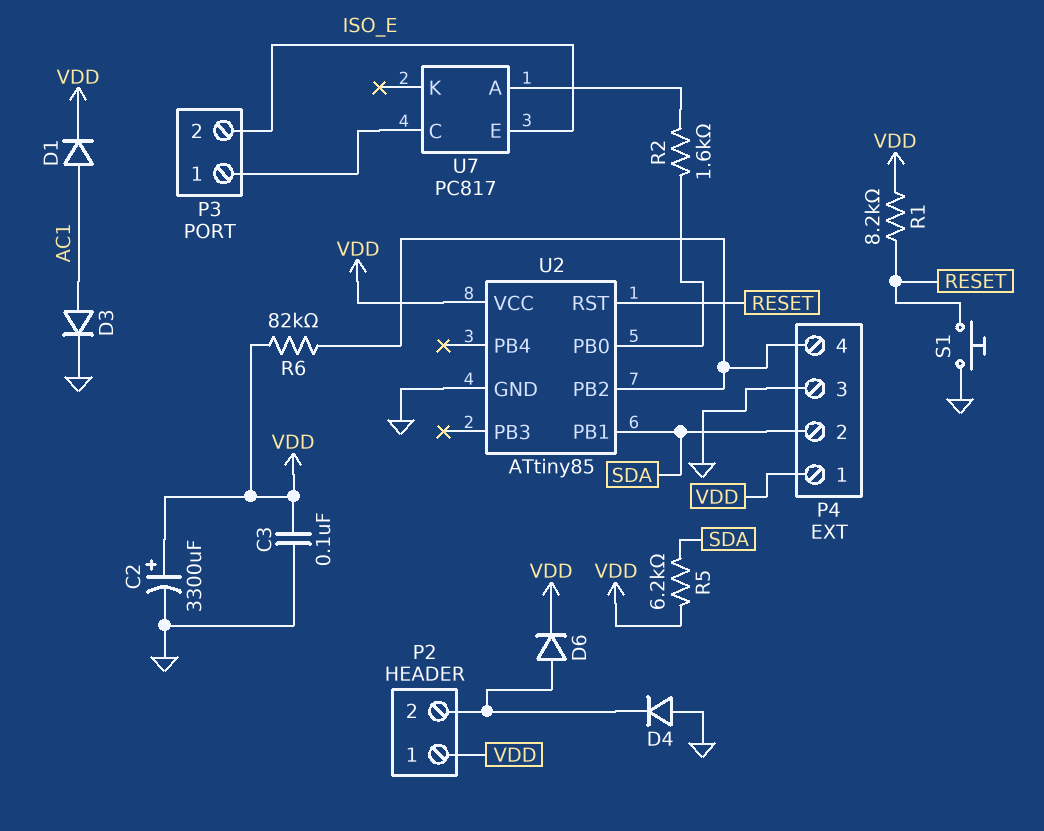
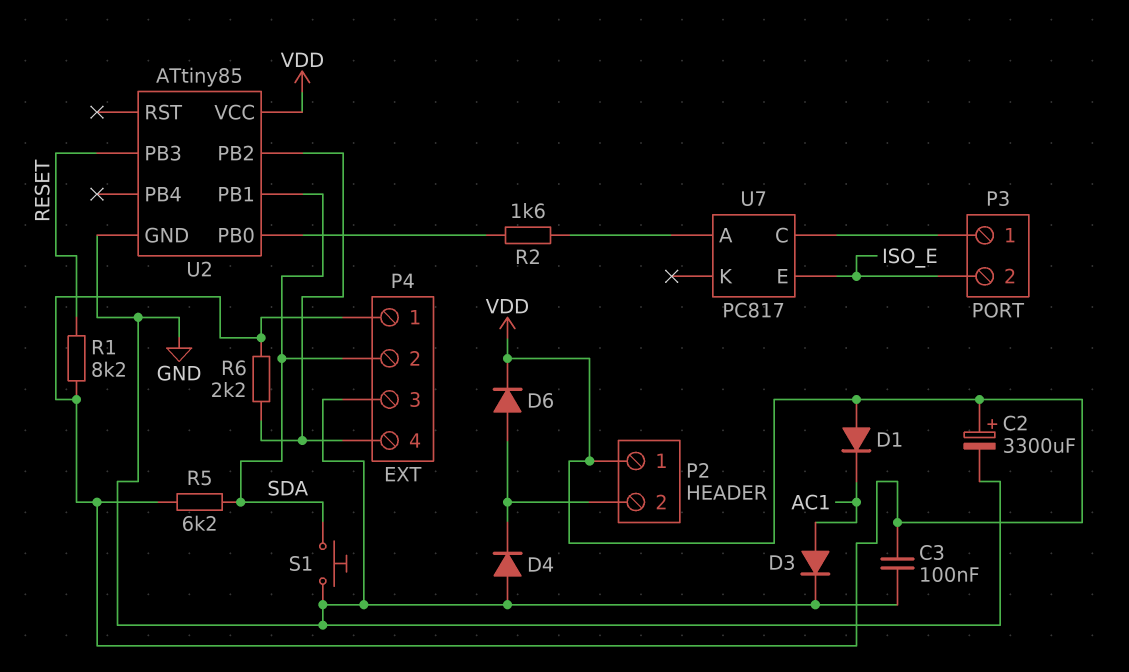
D1: diode (A AC1, K VDD) -> diode (A VDD, K AC1)
R6: 82k (P4/4, VDD) -> 2.2k (P4/4, VDD)
S1: button (GND, RESET) -> button (GND, SDA)
U2 pin PB3: none -> RESET
U2 pin RST: RESET -> none

